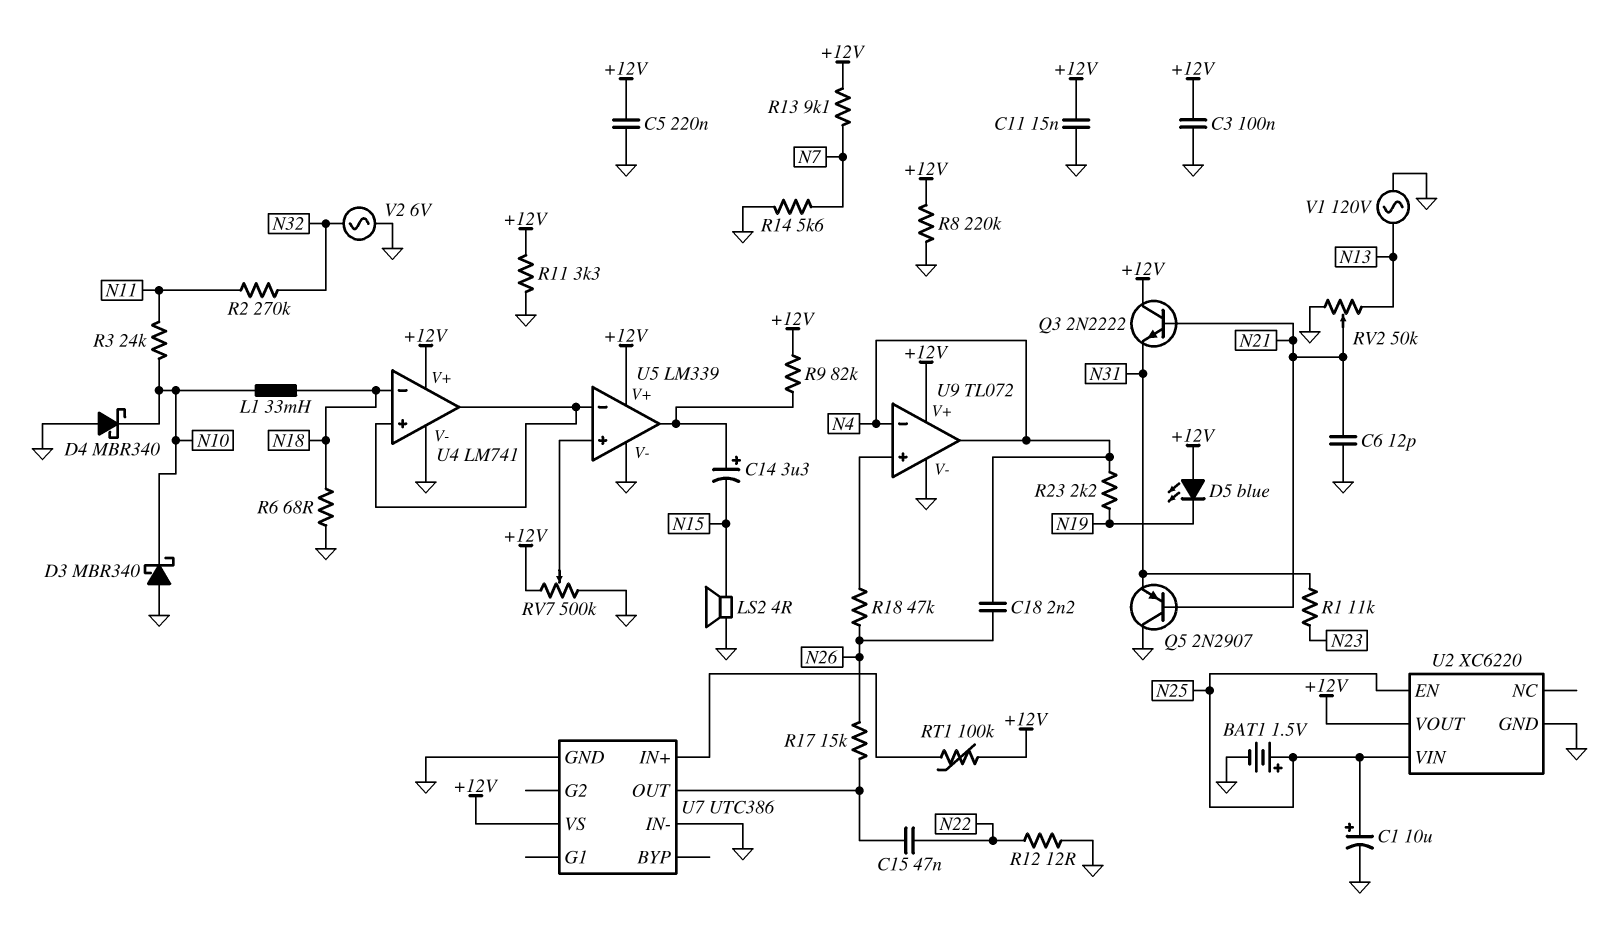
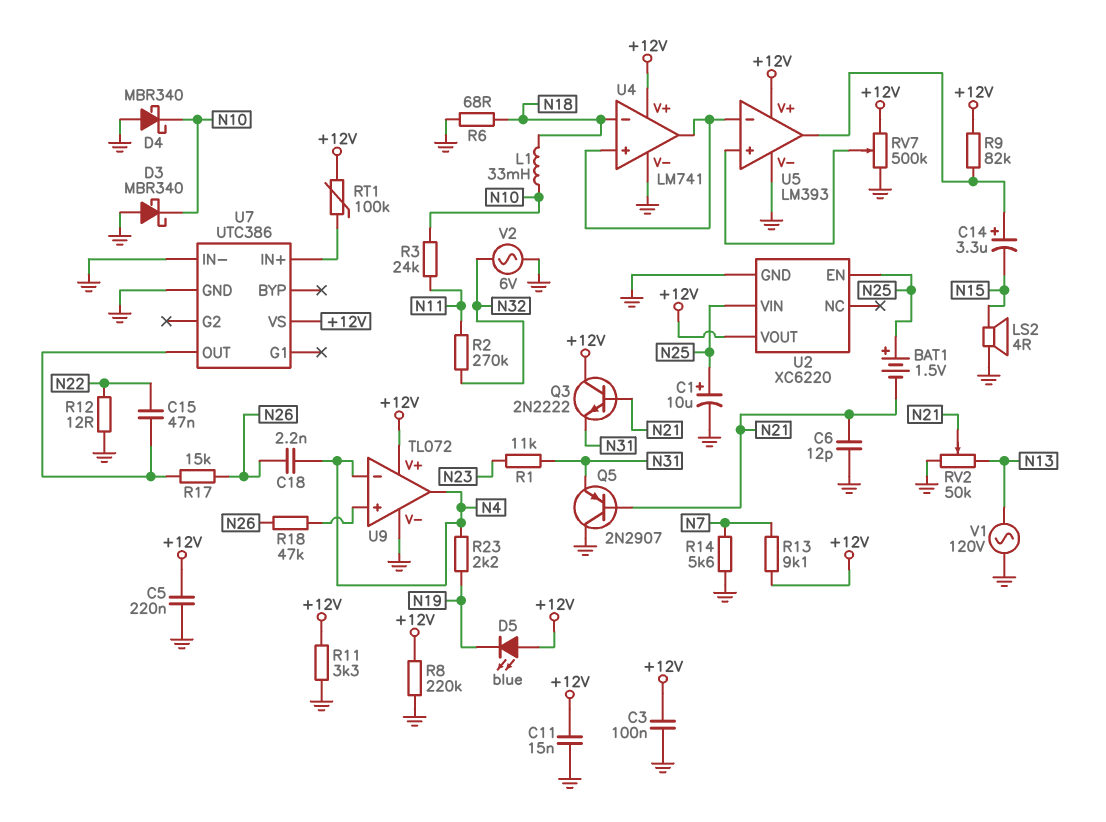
BAT1: 1.5V (plus N25, minus GND) -> 1.5V (plus N25, minus N21)
U5: LM339 -> LM393

